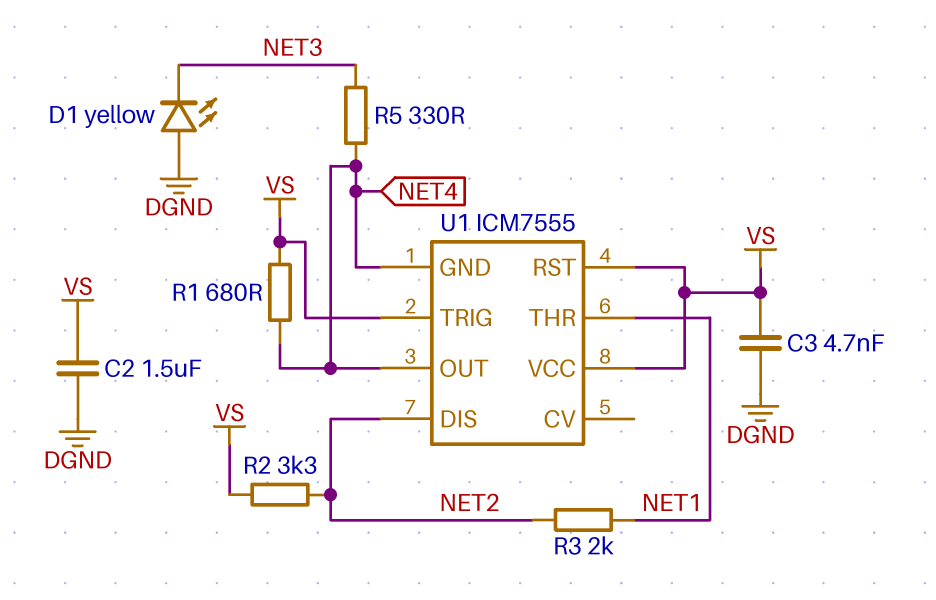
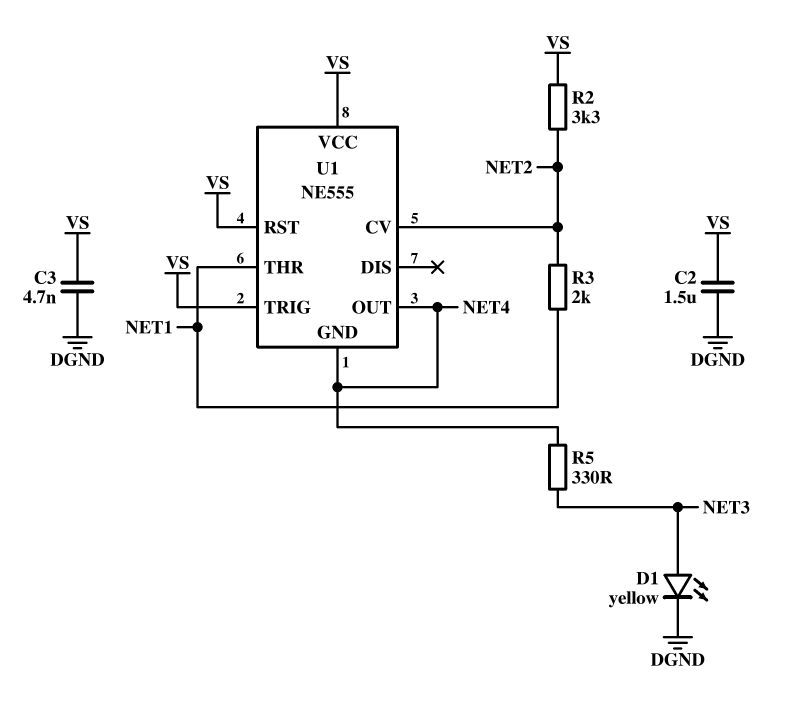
D1: LED yellow (A DGND, K NET3) -> LED yellow (A NET3, K DGND)
R1: 680 (NET4, VS) -> none
U1: ICM7555 -> NE555
U1 pin CV: none -> NET2
U1 pin DIS: NET2 -> none

